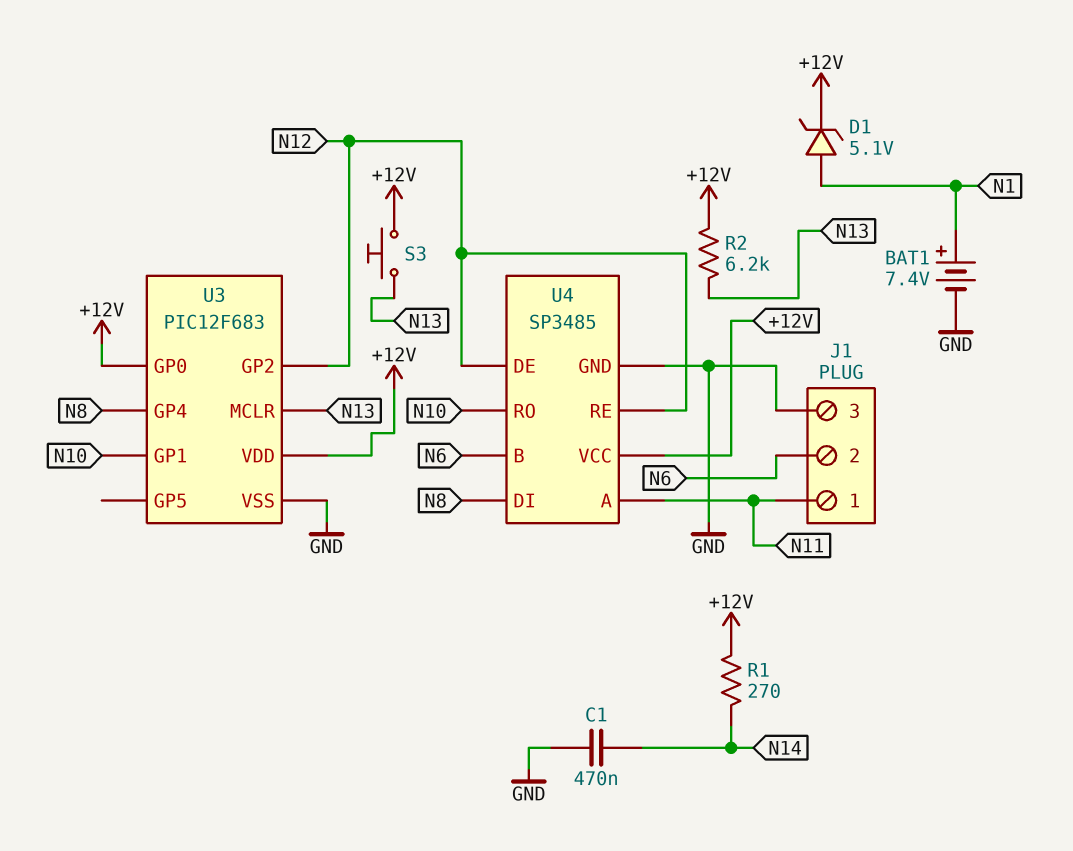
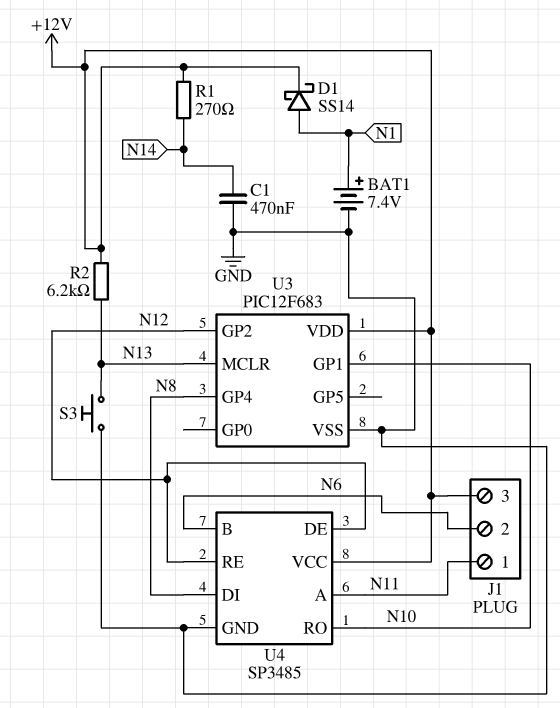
D1: zener 5.1V (A N1, K +12V) -> schottky SS14 (A N1, K +12V)
J1 pin 3: GND -> +12V
S3: button (+12V, N13) -> button (GND, N13)
U3 pin GP0: +12V -> none

